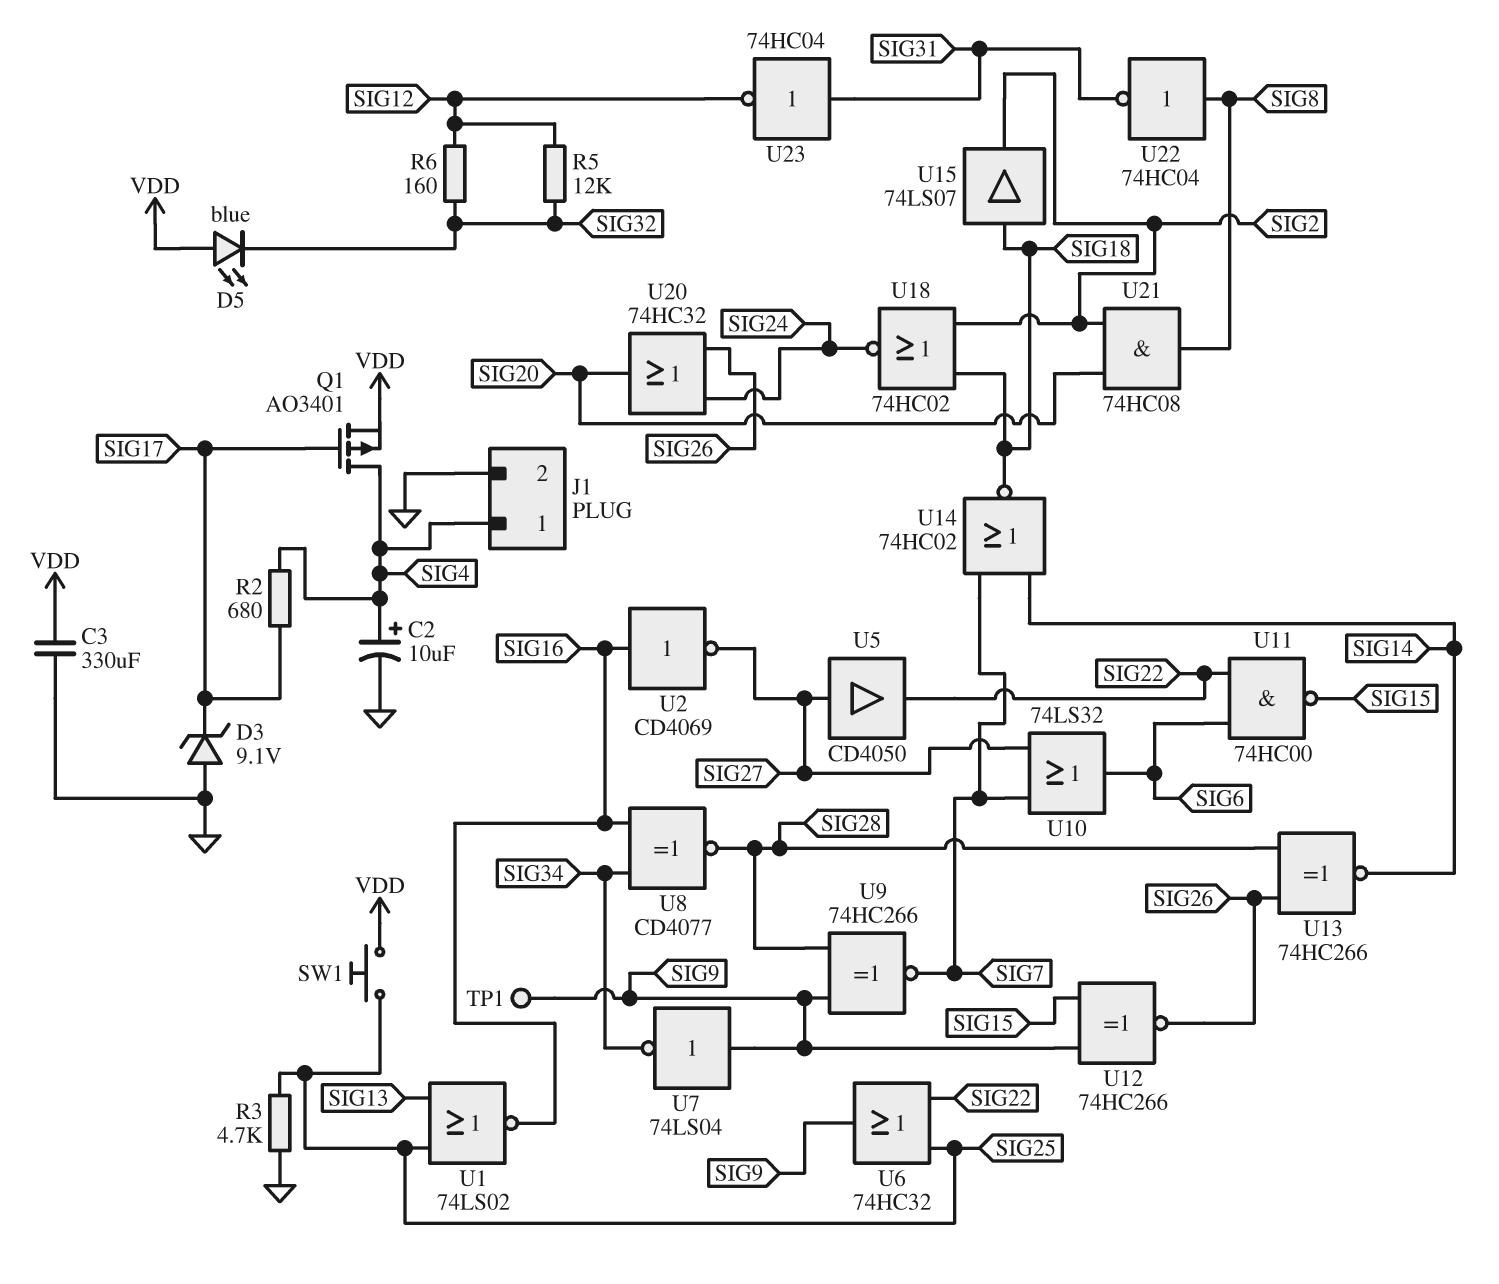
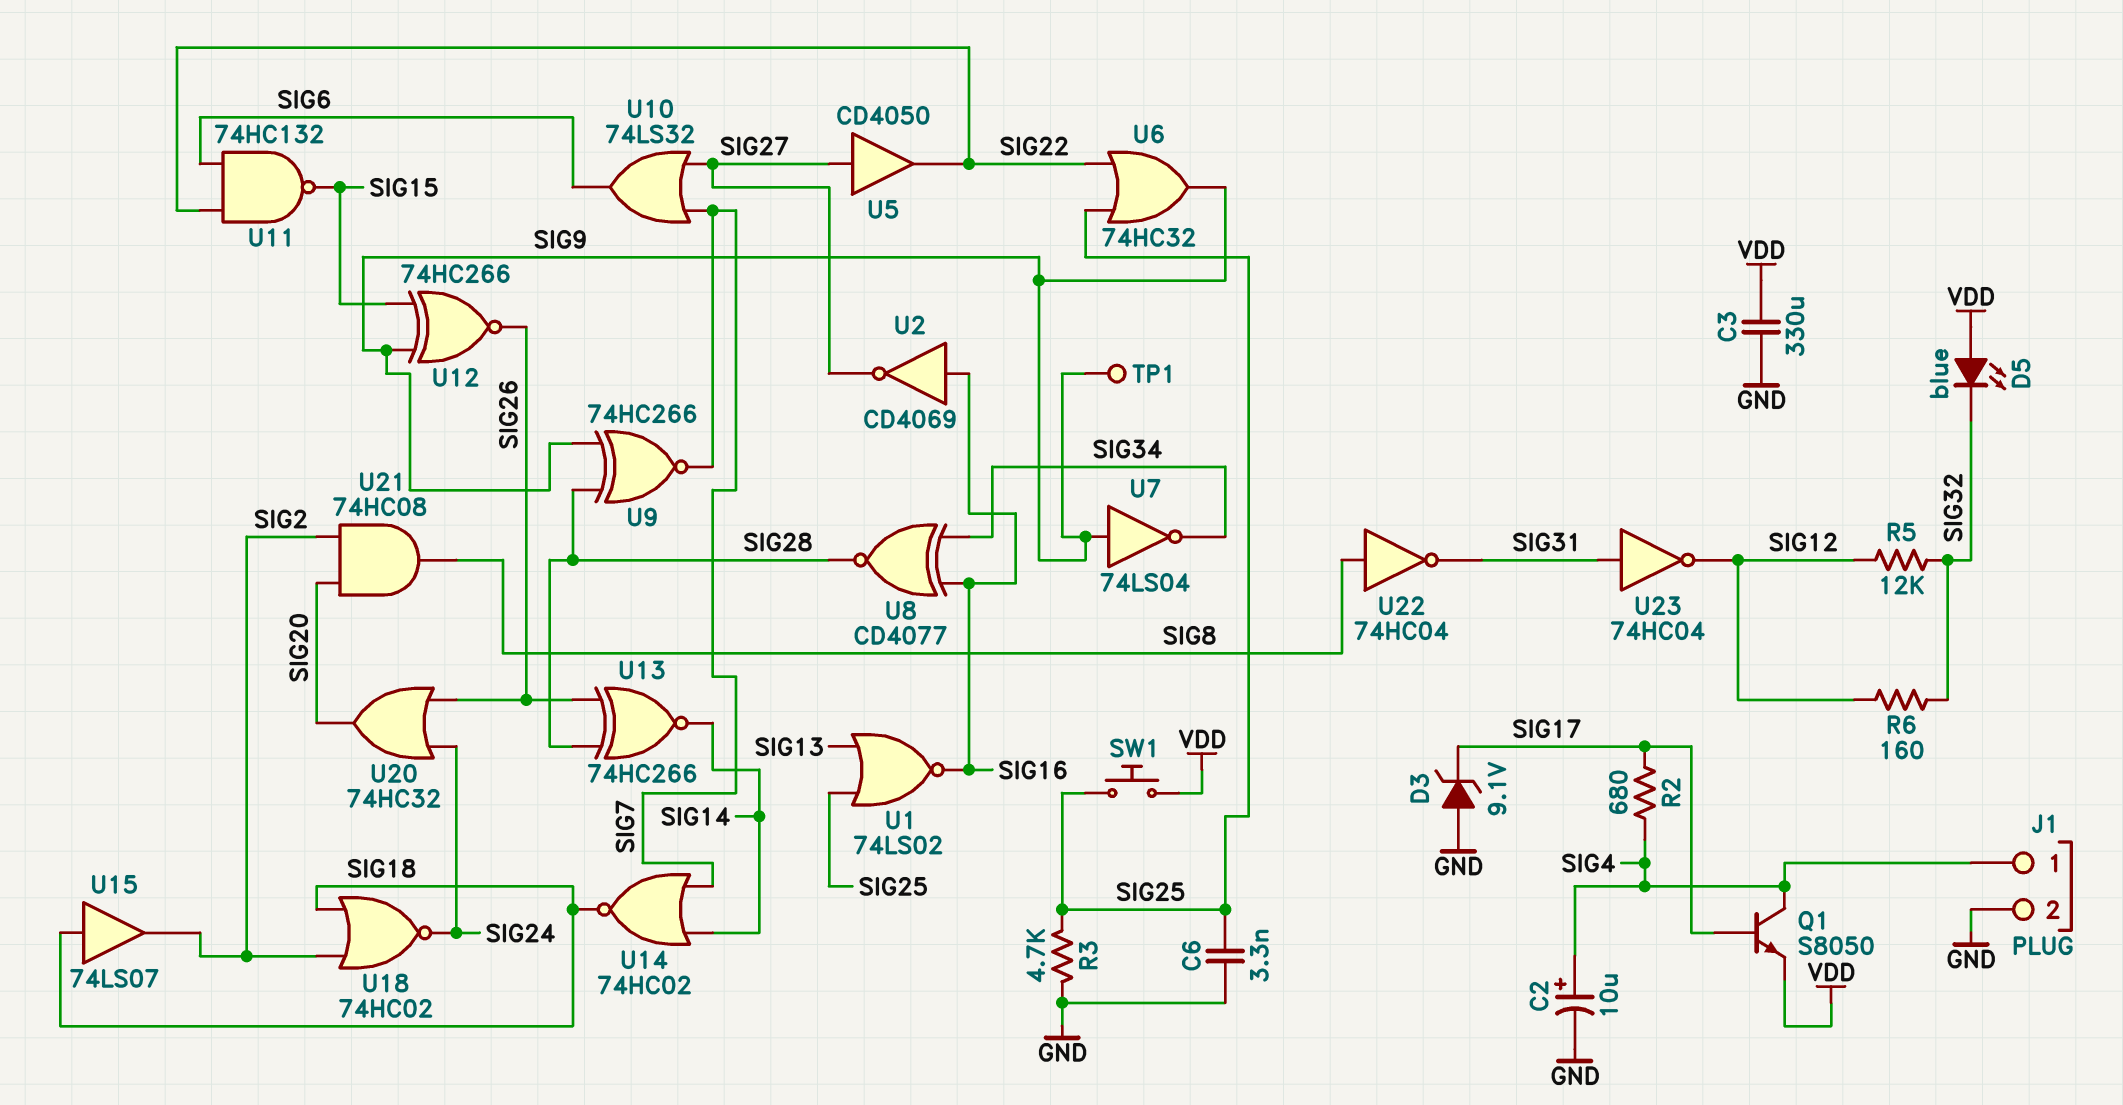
C6: none -> 3.3nF (GND, SIG25)
Q1: PMOS AO3401 (G SIG17, D SIG4, S VDD) -> NPN S8050 (B SIG17, C SIG4, E VDD)
U11: NAND 74HC00 (in SIG6, in SIG22, out SIG15) -> NAND 74HC132 (in SIG6, in SIG22, out SIG15)

